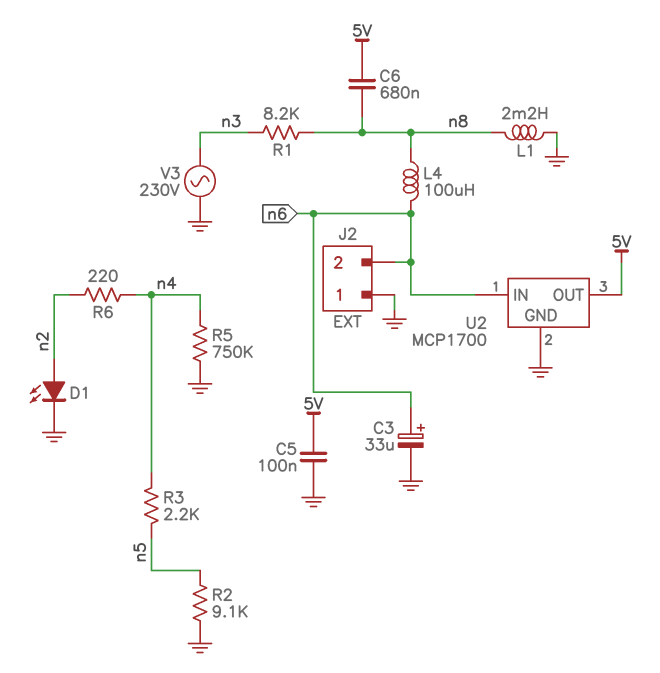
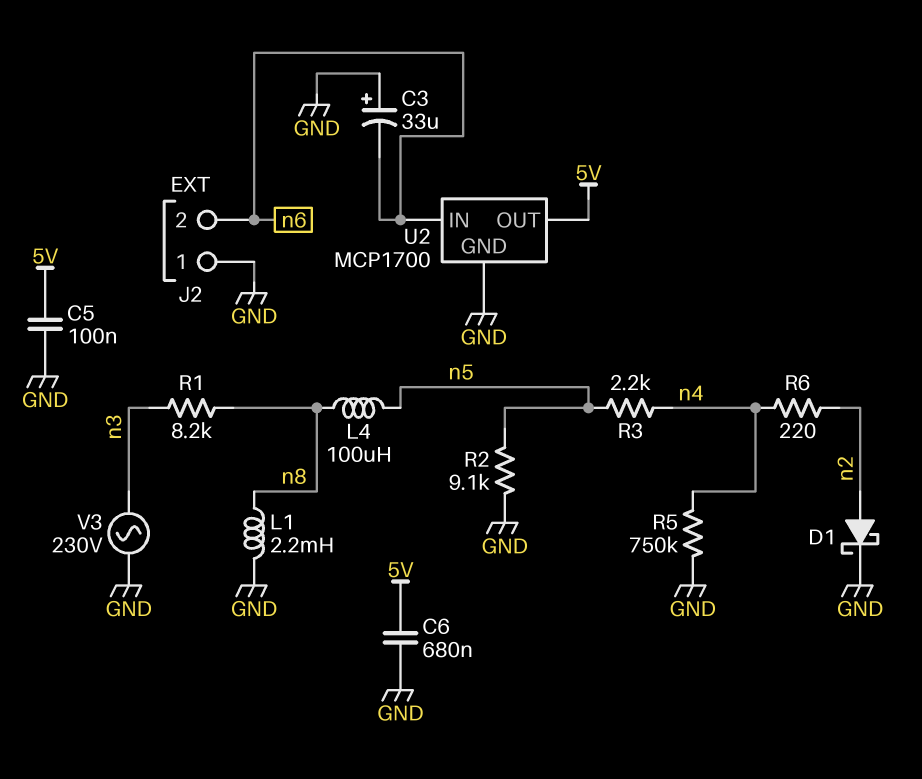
C3: 33uF (plus n6, minus GND) -> 33uF (plus GND, minus n6)
C6: 680nF (5V, n8) -> 680nF (5V, GND)
D1: LED (A n2, K GND) -> schottky (A n2, K GND)
L4: 100uH (n6, n8) -> 100uH (n5, n8)

